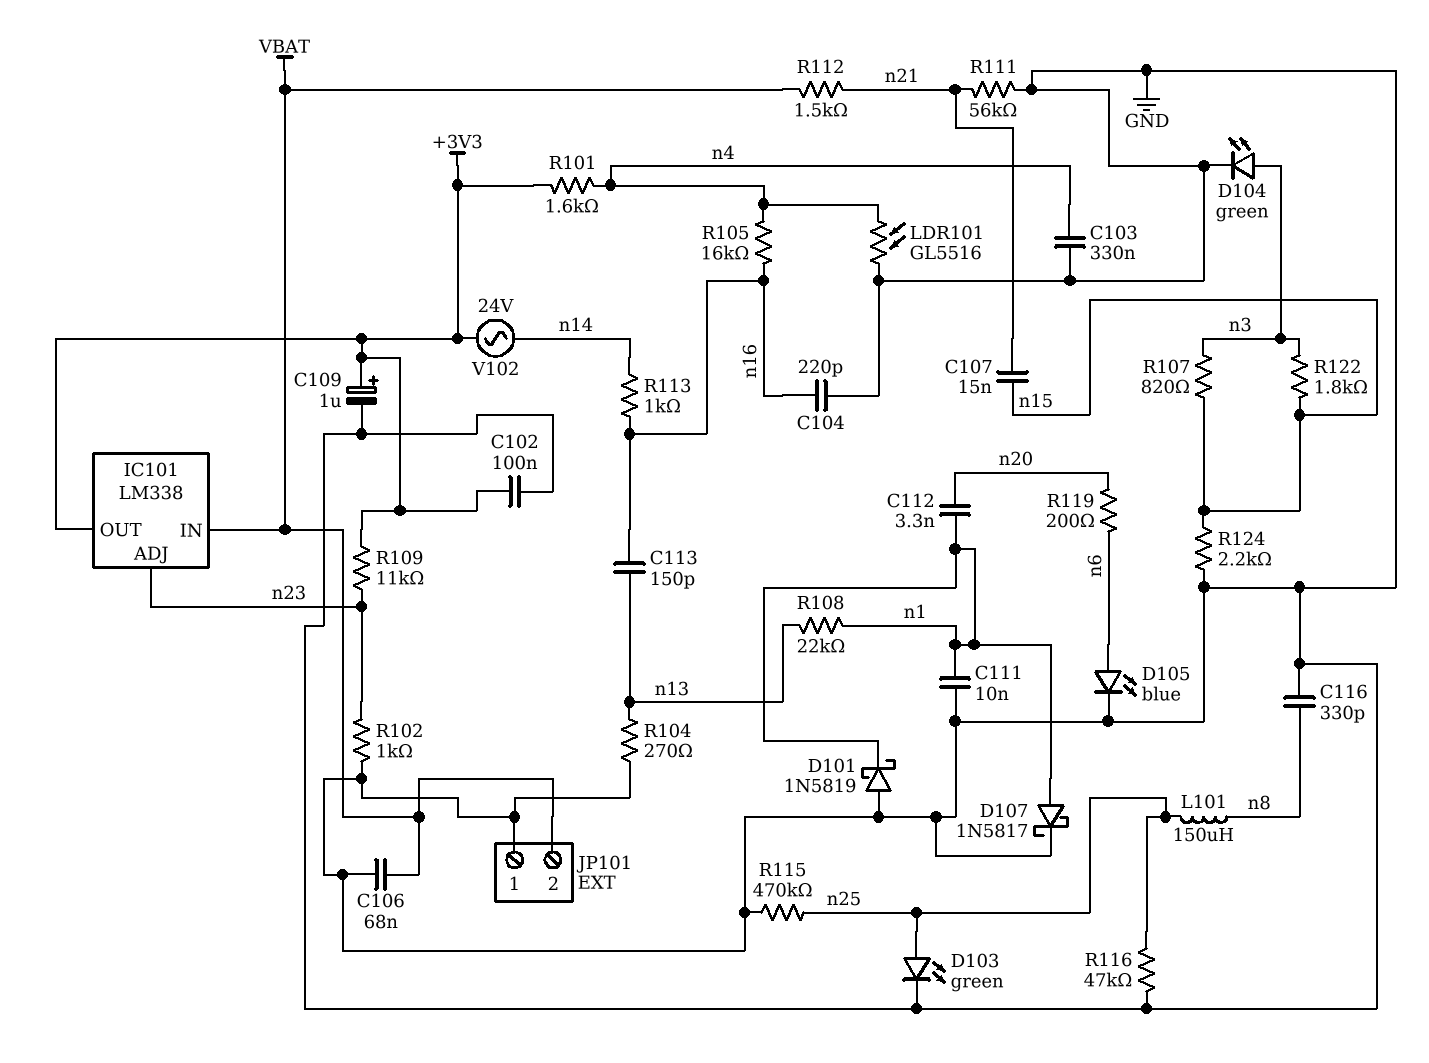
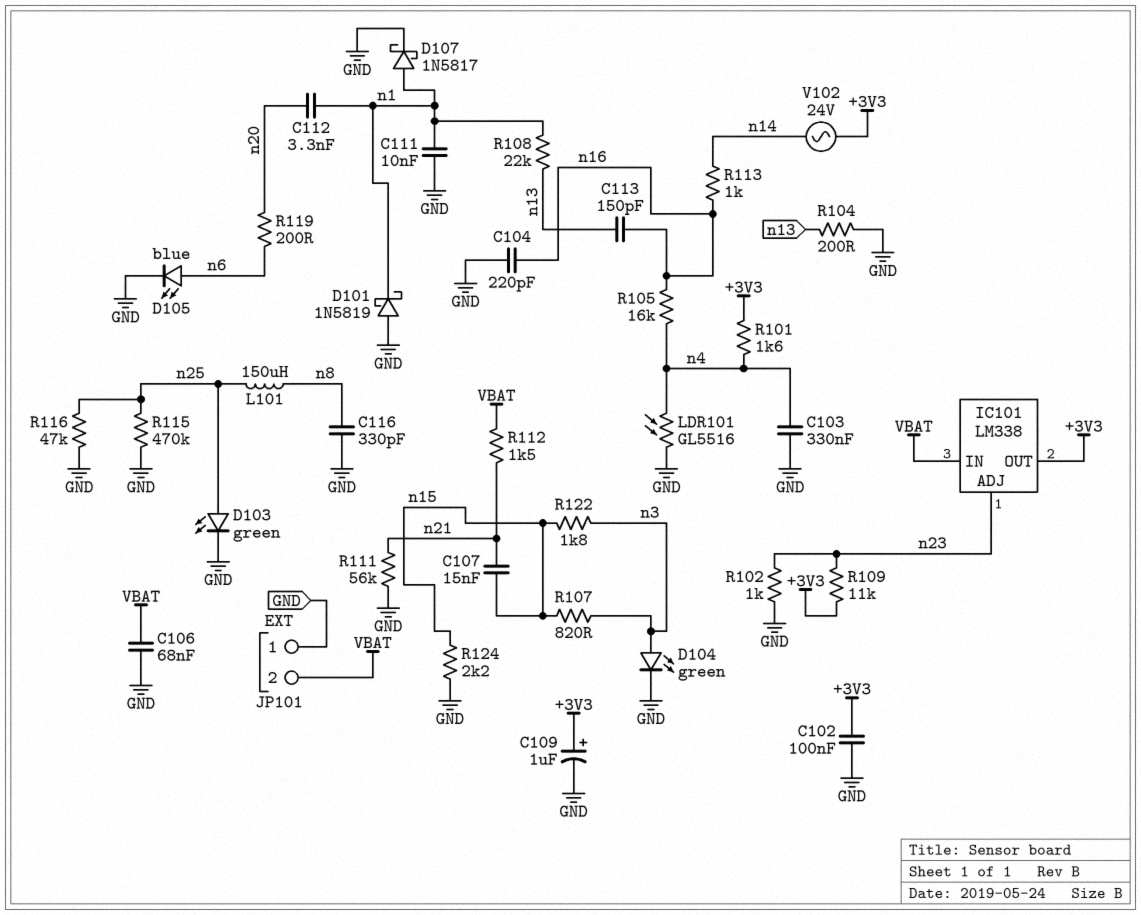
R104: 270 (GND, n13) -> 200 (GND, n13)

